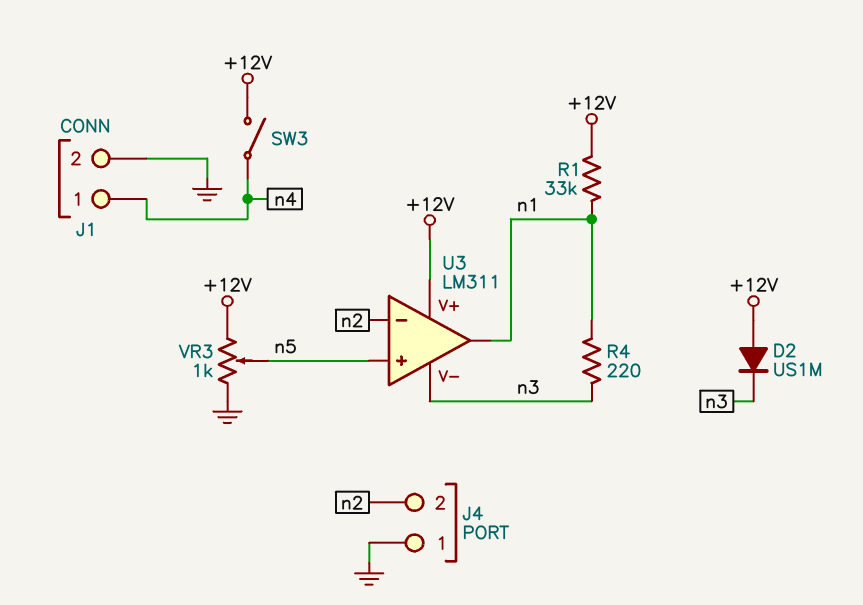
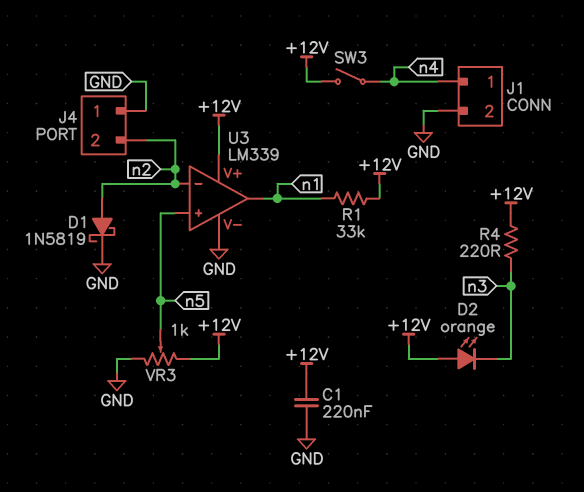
C1: none -> 220nF (+12V, GND)
D1: none -> schottky 1N5819 (A n2, K GND)
D2: diode US1M (A +12V, K n3) -> LED orange (A +12V, K n3)
R4: 220 (n1, n3) -> 220 (+12V, n3)
U3: LM311 -> LM339
U3 pin V-: n3 -> GND

